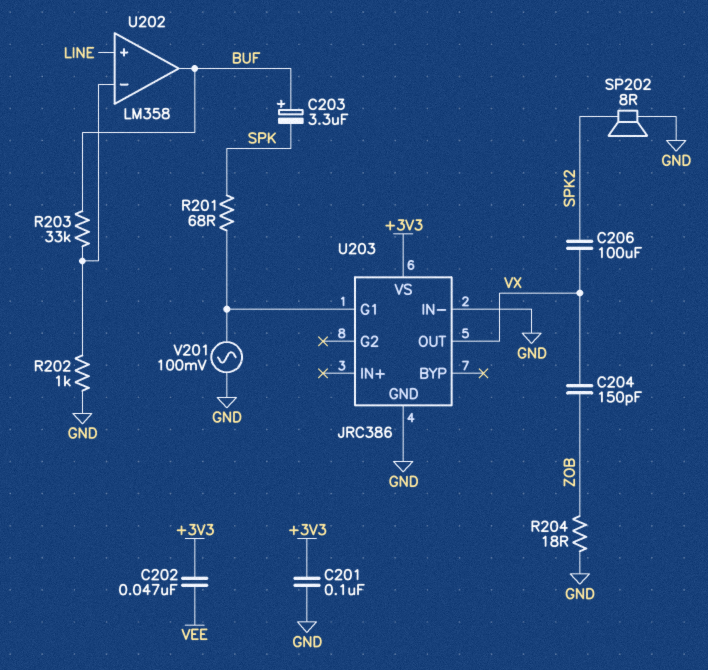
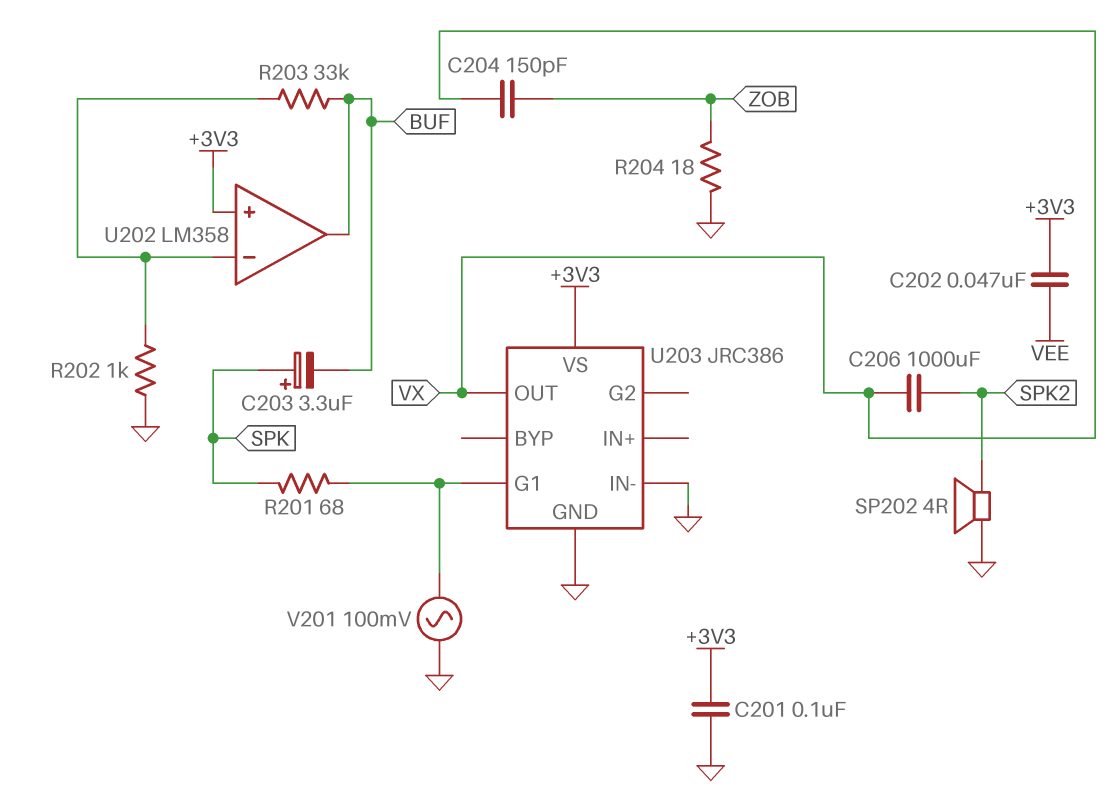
C203: 3.3uF (plus BUF, minus SPK) -> 3.3uF (plus SPK, minus BUF)
C206: 100uF (SPK2, VX) -> 1000uF (SPK2, VX)
SP202: speaker 8R (GND, SPK2) -> speaker 4R (GND, SPK2)
U202 pin in+: LINE -> +3V3

